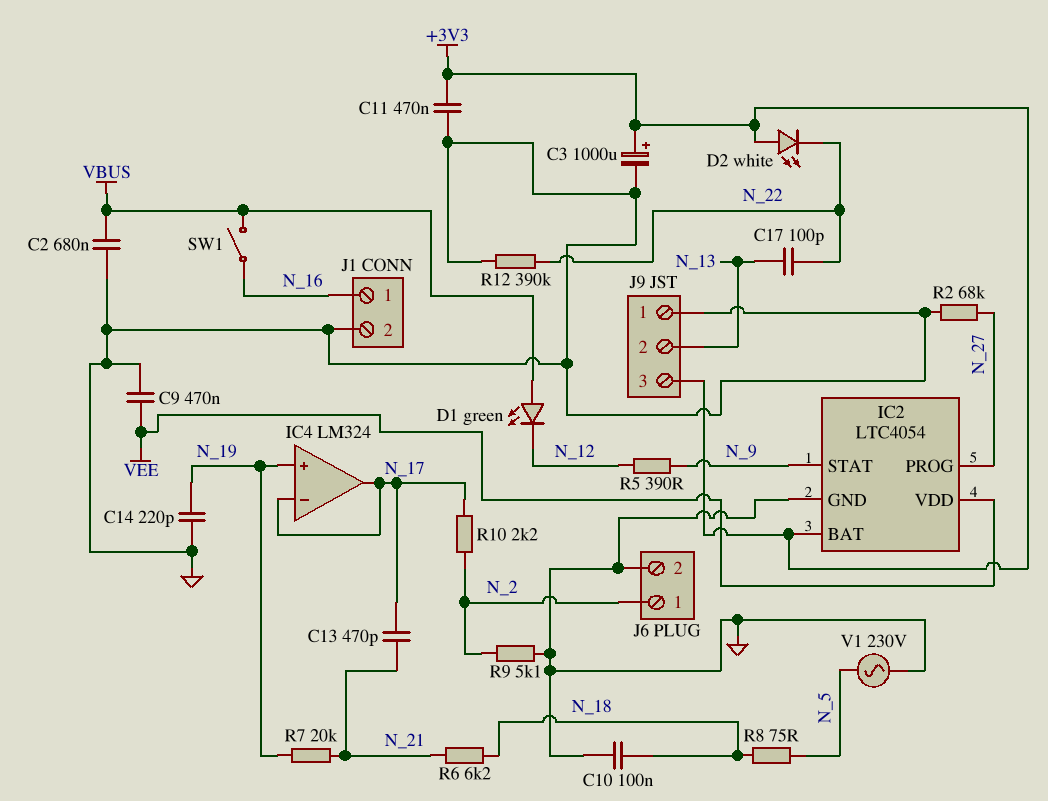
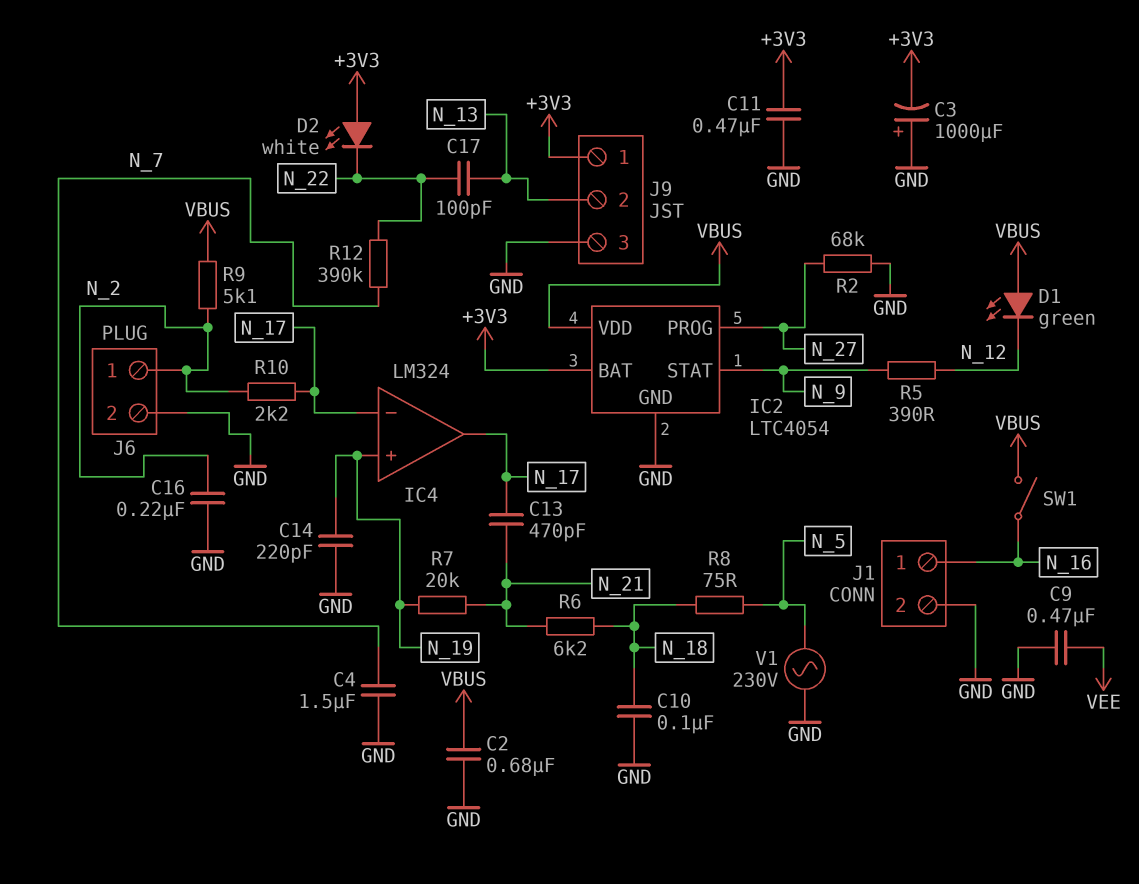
C3: 1000uF (plus +3V3, minus GND) -> 1000uF (plus GND, minus +3V3)
C4: none -> 1.5uF (GND, N_7)
C16: none -> 220nF (GND, N_2)
IC2 pin VDD: VEE -> VBUS
J9 pin 1: GND -> +3V3
J9 pin 3: +3V3 -> GND
R9: 5.1k (GND, N_2) -> 5.1k (N_2, VBUS)
R12: 390k (GND, N_22) -> 390k (N_7, N_22)

